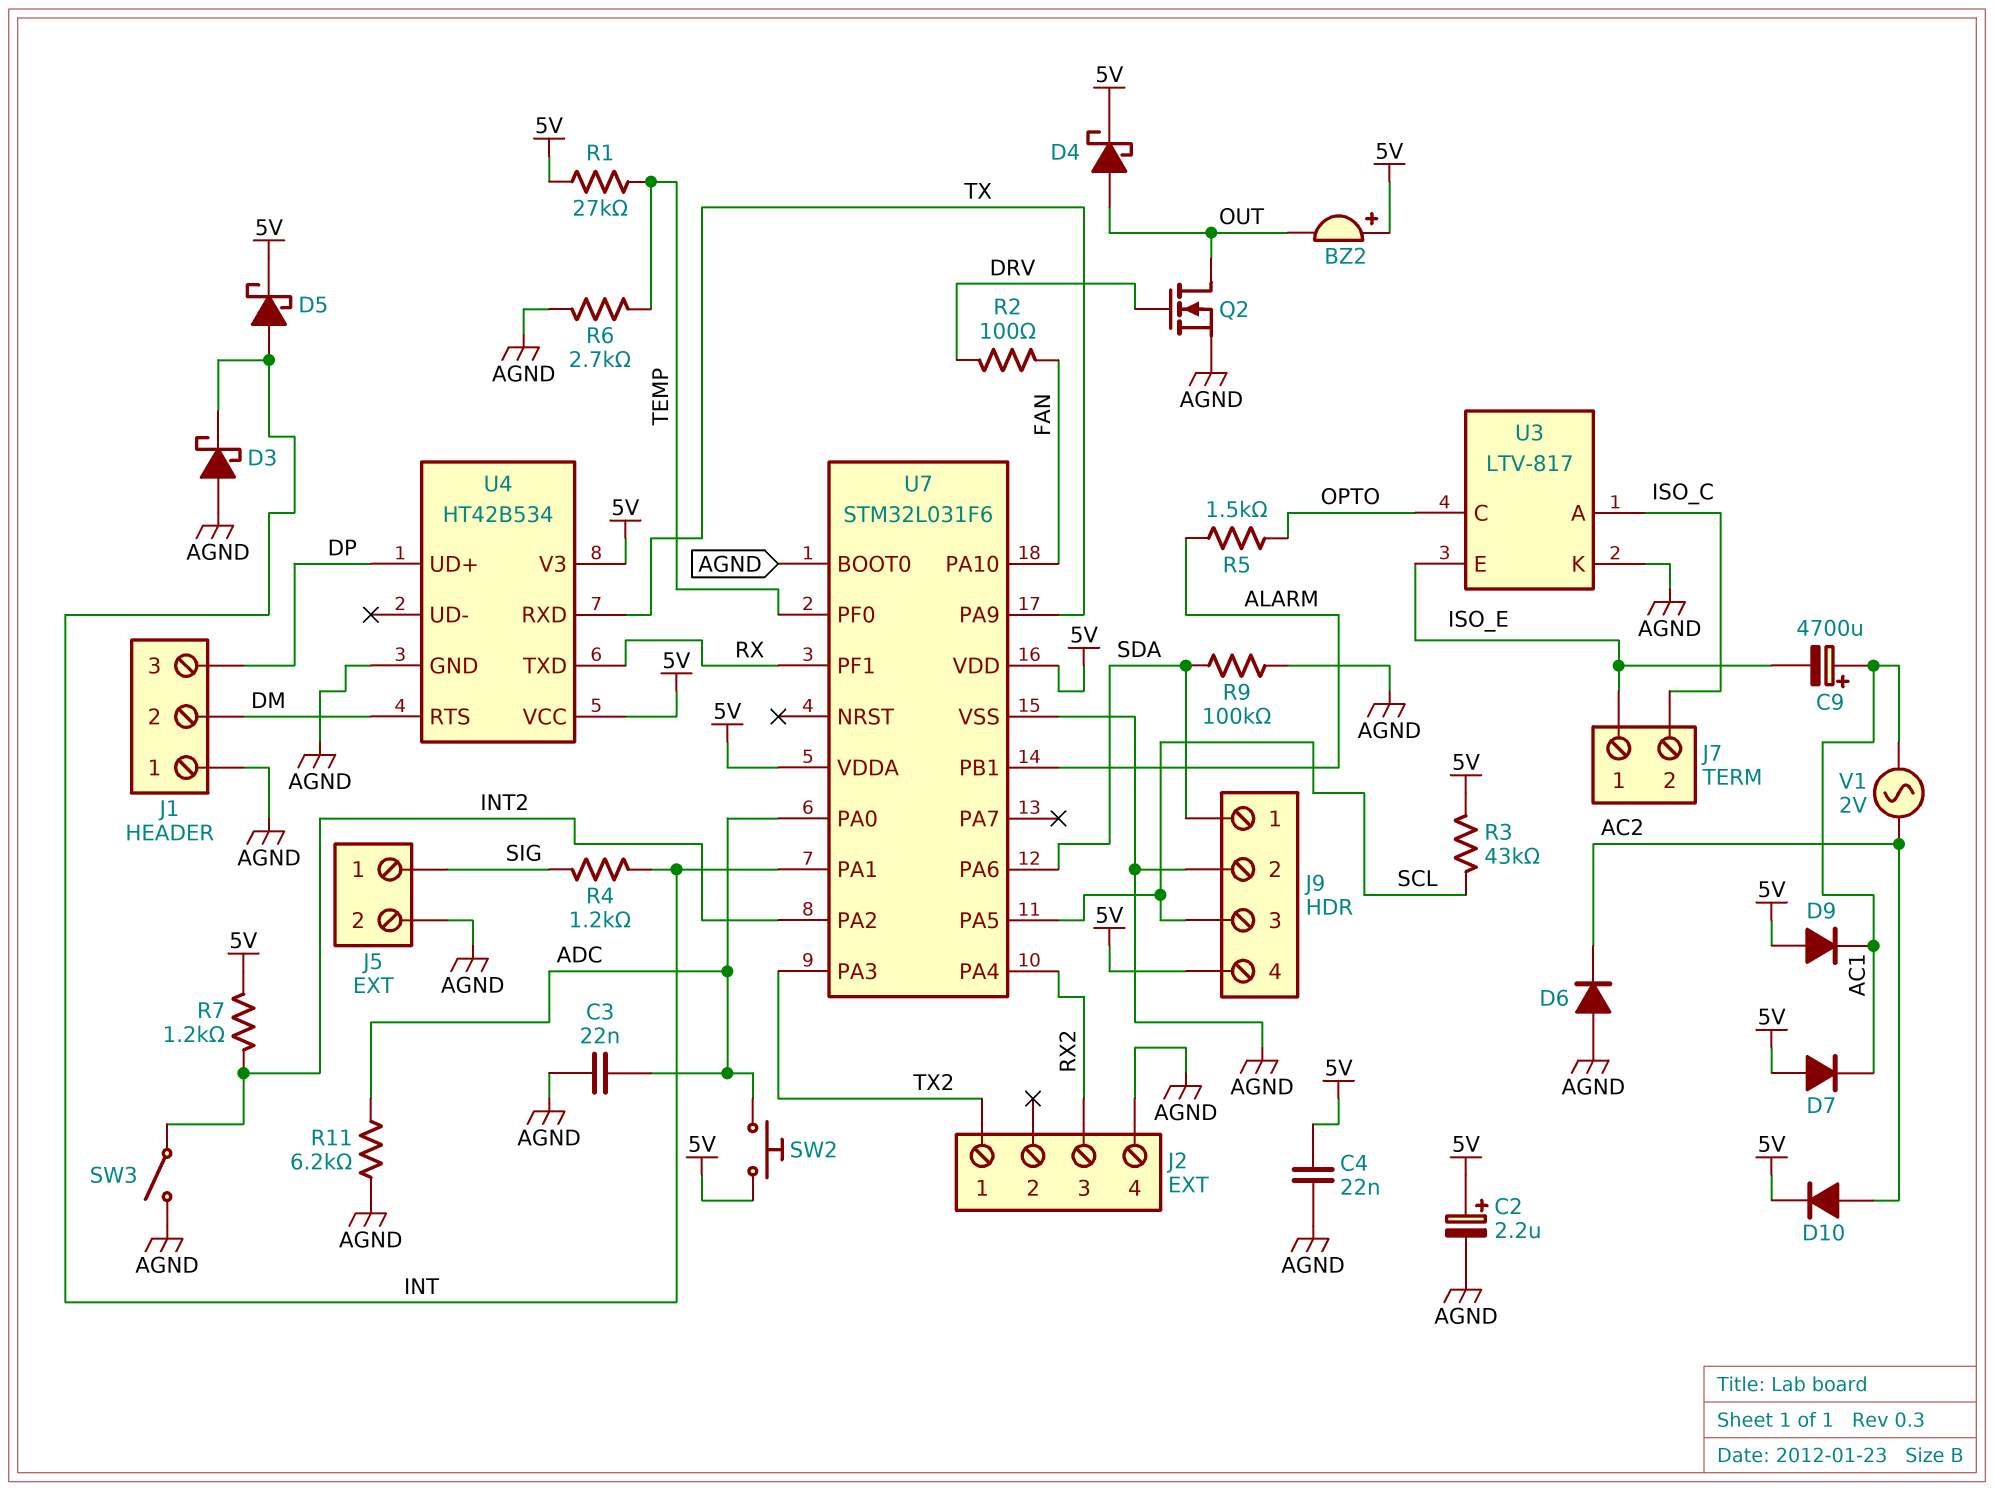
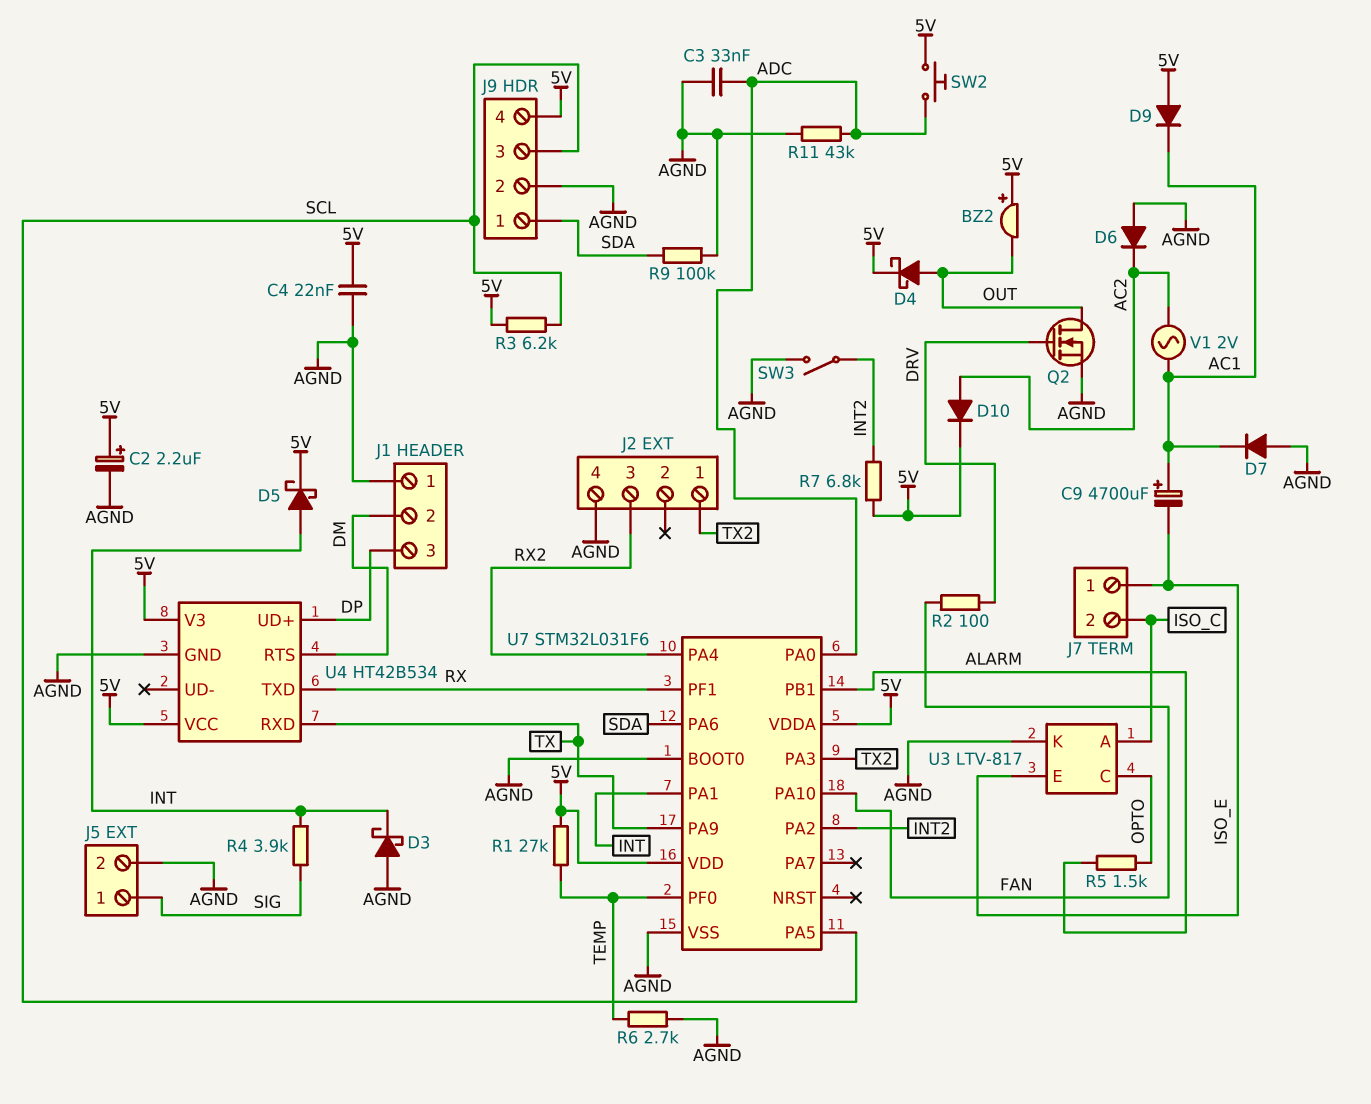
C3: 22nF (ADC, AGND) -> 33nF (ADC, AGND)
D7: diode (A 5V, K AC1) -> diode (A AGND, K AC1)
R3: 43k (5V, SCL) -> 6.2k (5V, SCL)
R4: 1.2k (INT, SIG) -> 3.9k (INT, SIG)
R7: 1.2k (5V, INT2) -> 6.8k (5V, INT2)
R11: 6.2k (ADC, AGND) -> 43k (ADC, AGND)

